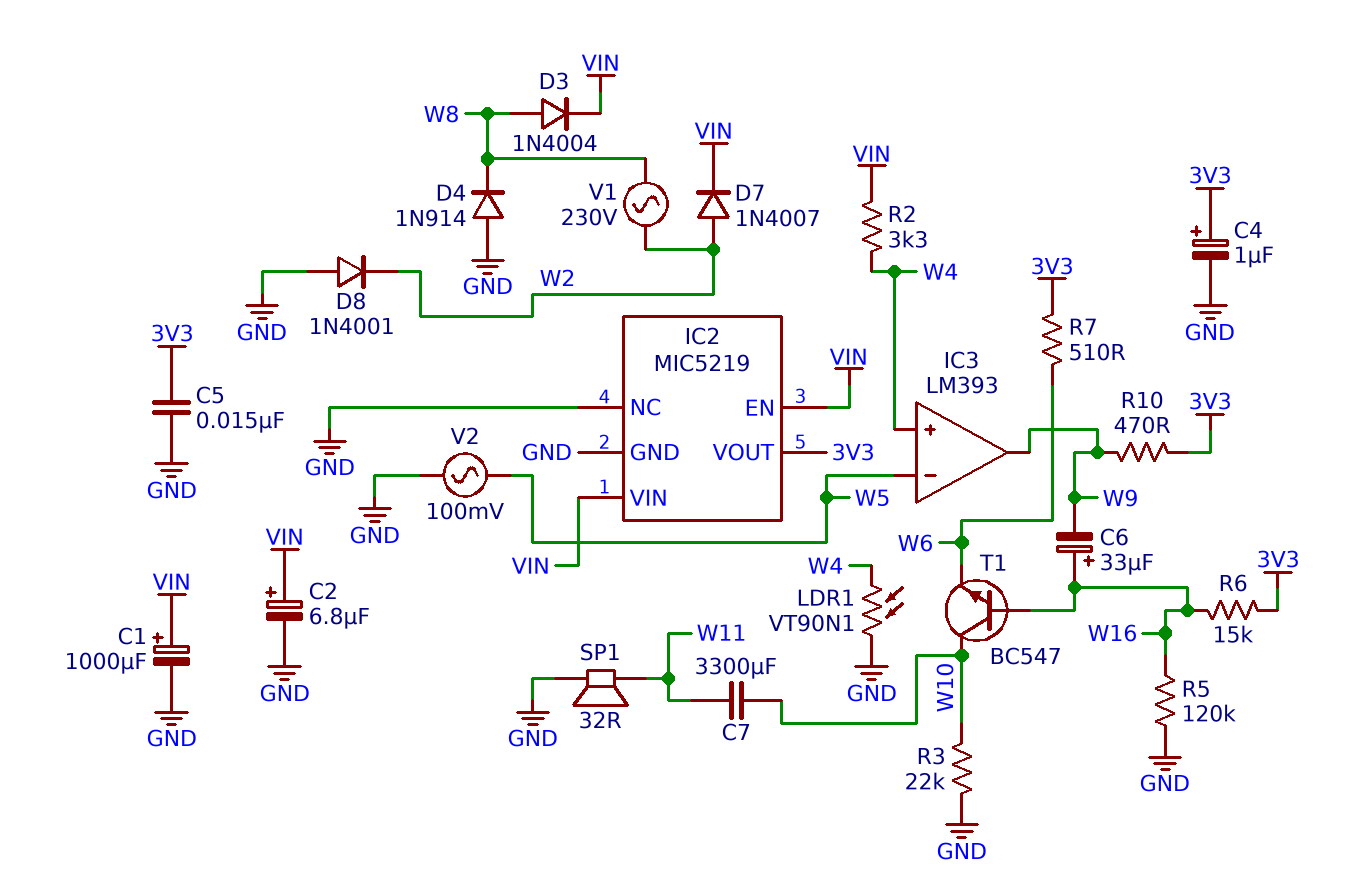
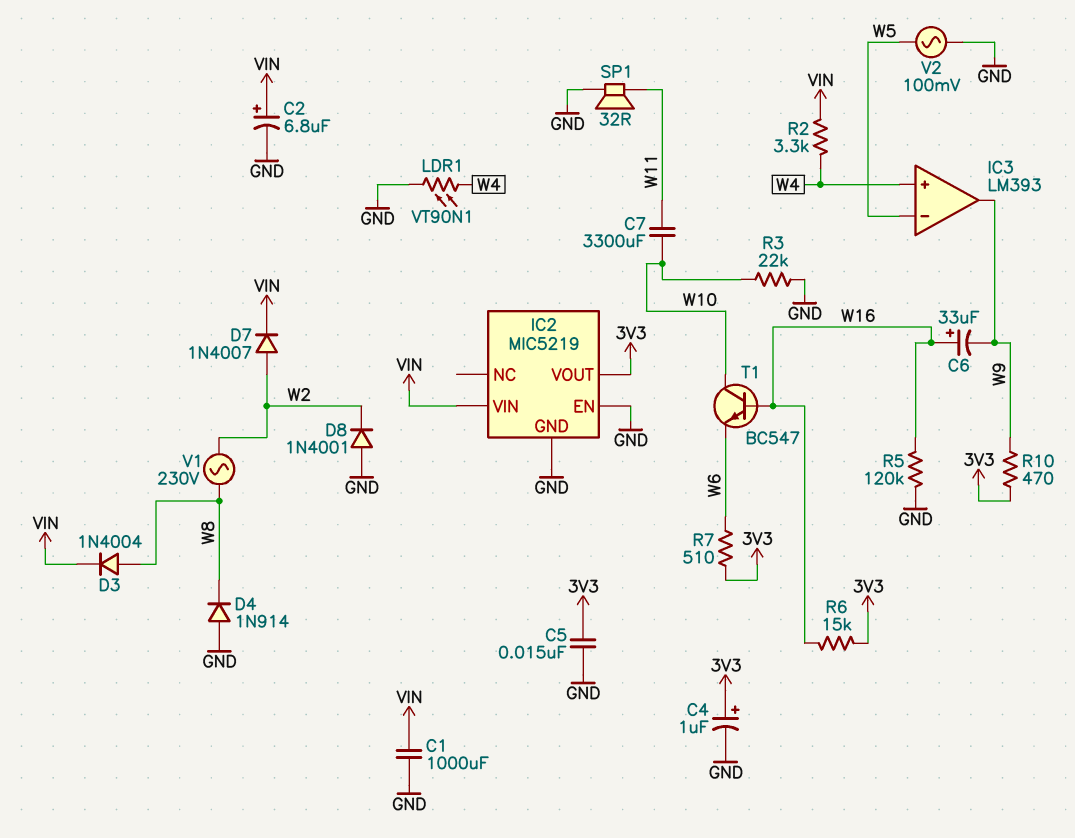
C1: 1000uF (plus VIN, minus GND) -> 1000uF (GND, VIN)
IC2 pin EN: VIN -> GND
IC2 pin NC: GND -> none

